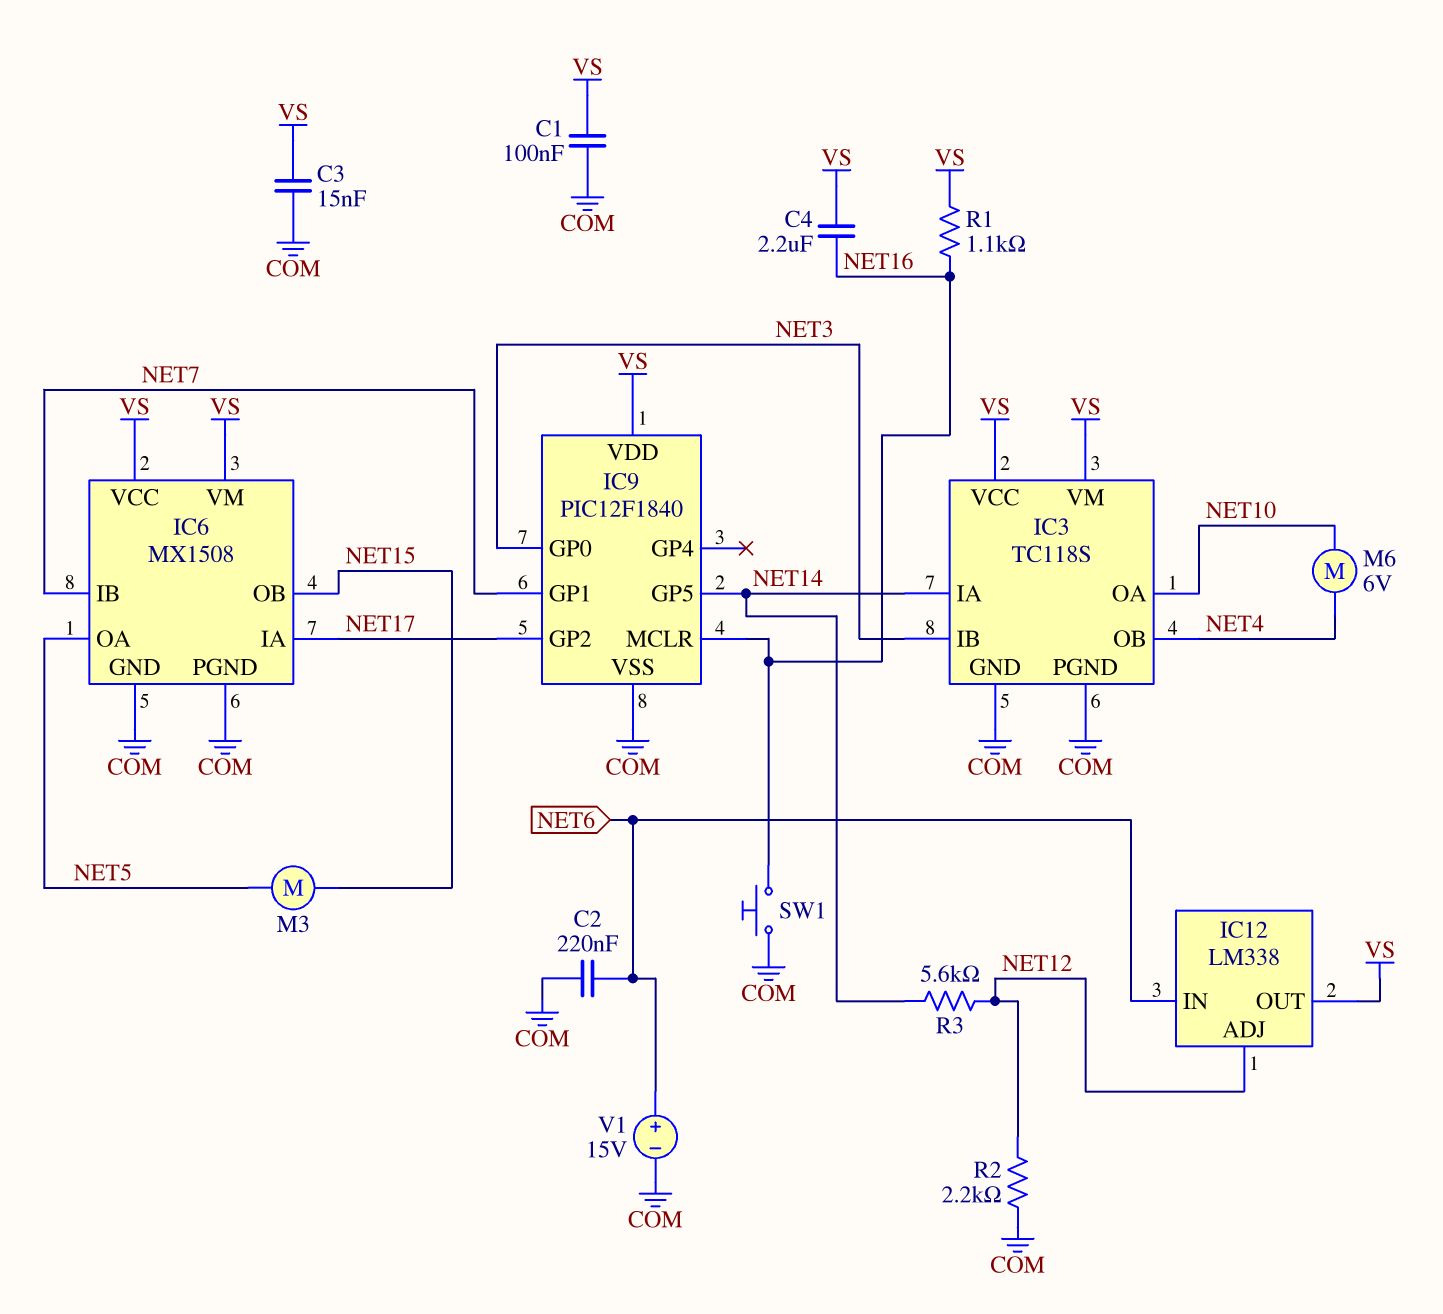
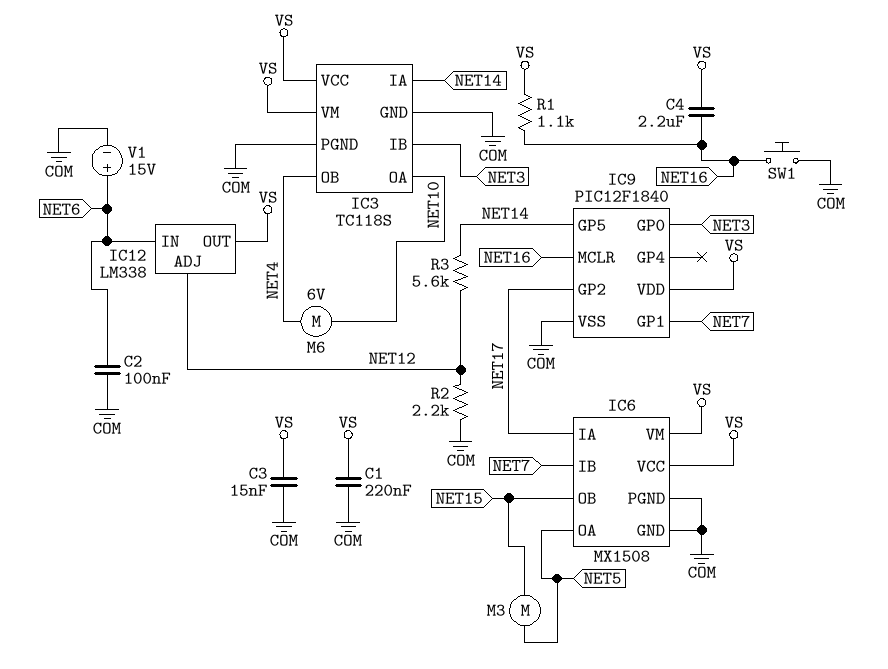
C1: 100nF (COM, VS) -> 220nF (COM, VS)
C2: 220nF (COM, NET6) -> 100nF (COM, NET6)

